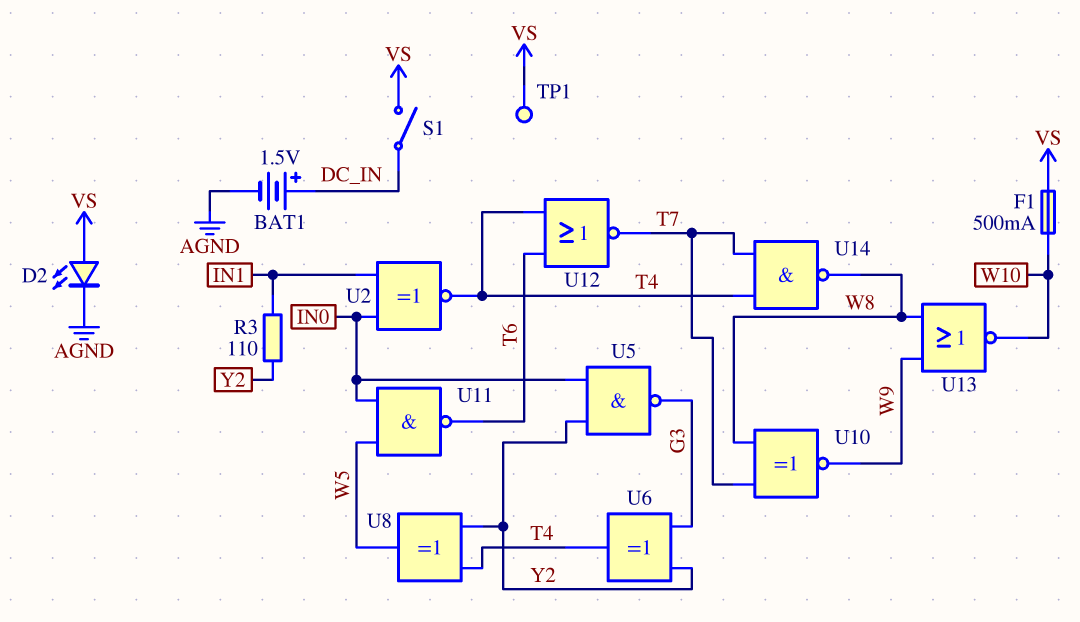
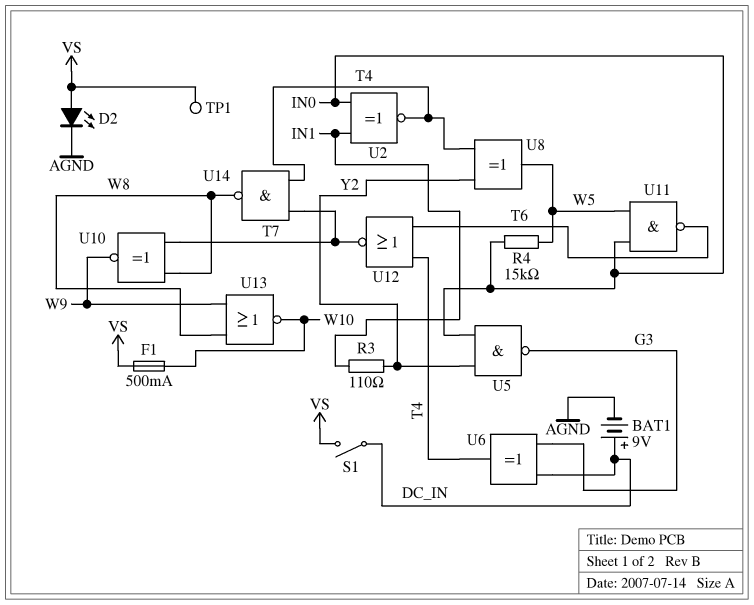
BAT1: 1.5V (plus DC_IN, minus AGND) -> 9V (plus DC_IN, minus AGND)
R4: none -> 15k (IN0, W5)
U6: XOR (in G3, in Y2, out T4) -> XOR (in DC_IN, in G3, out T4)

